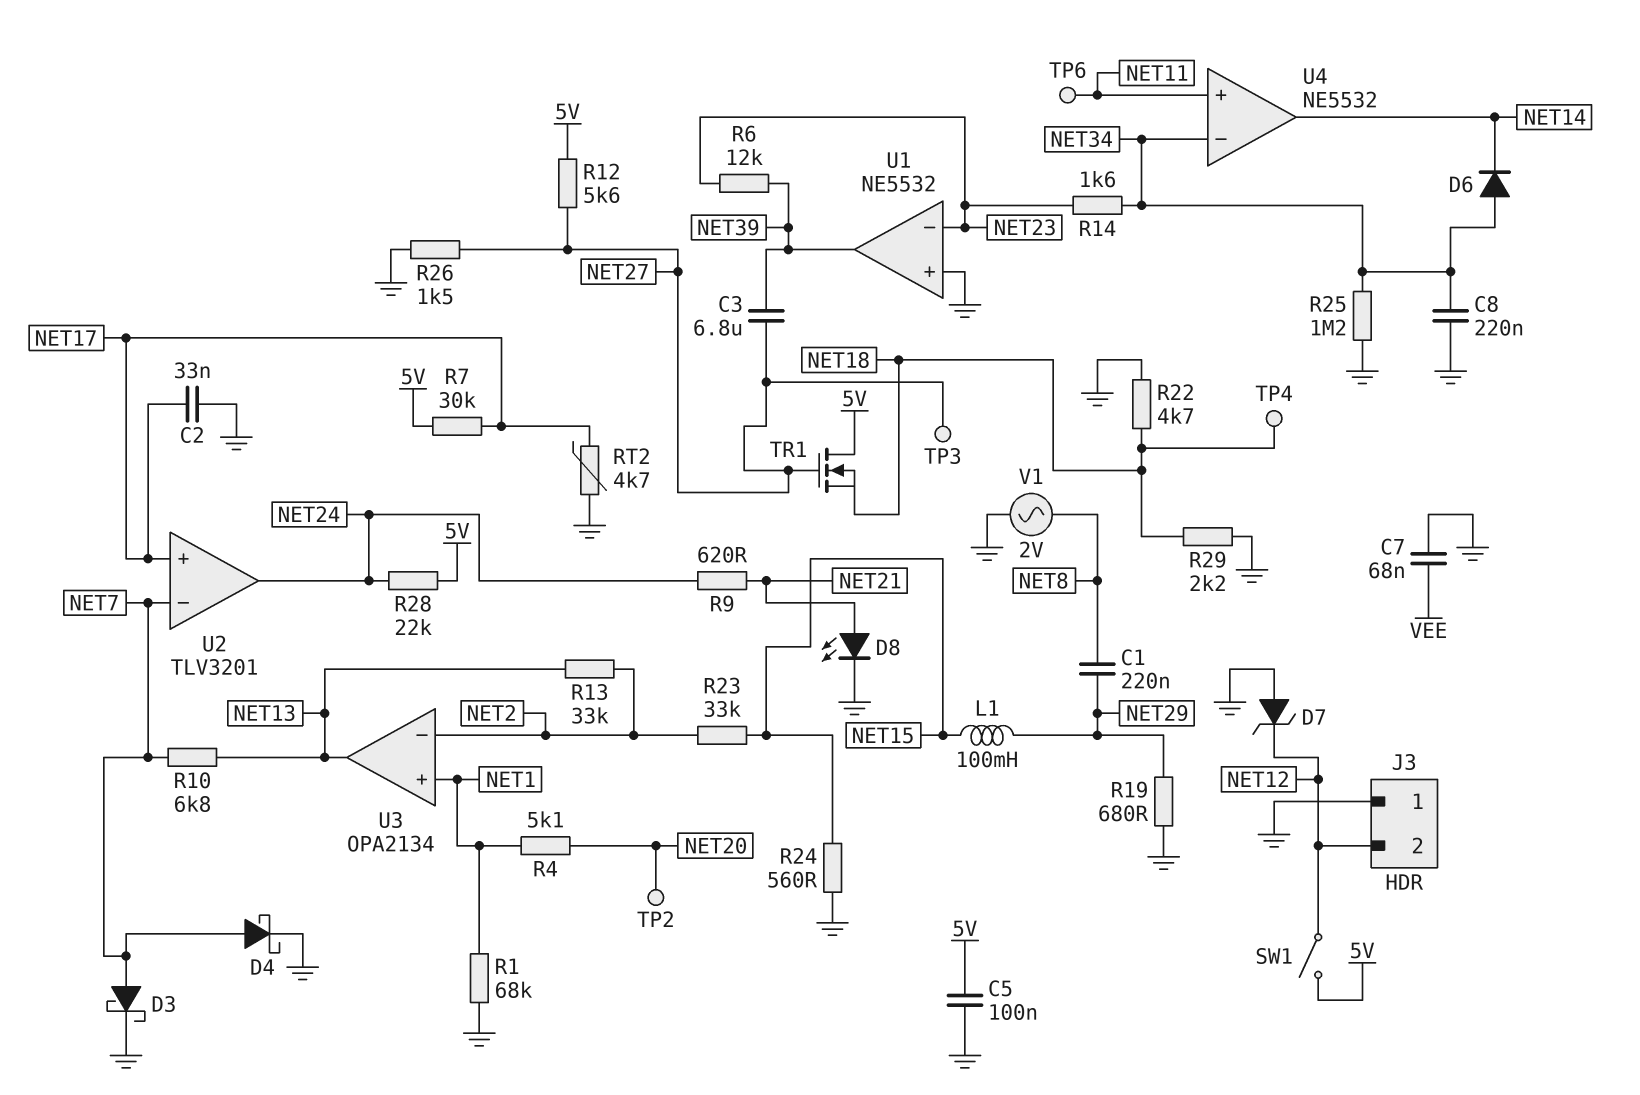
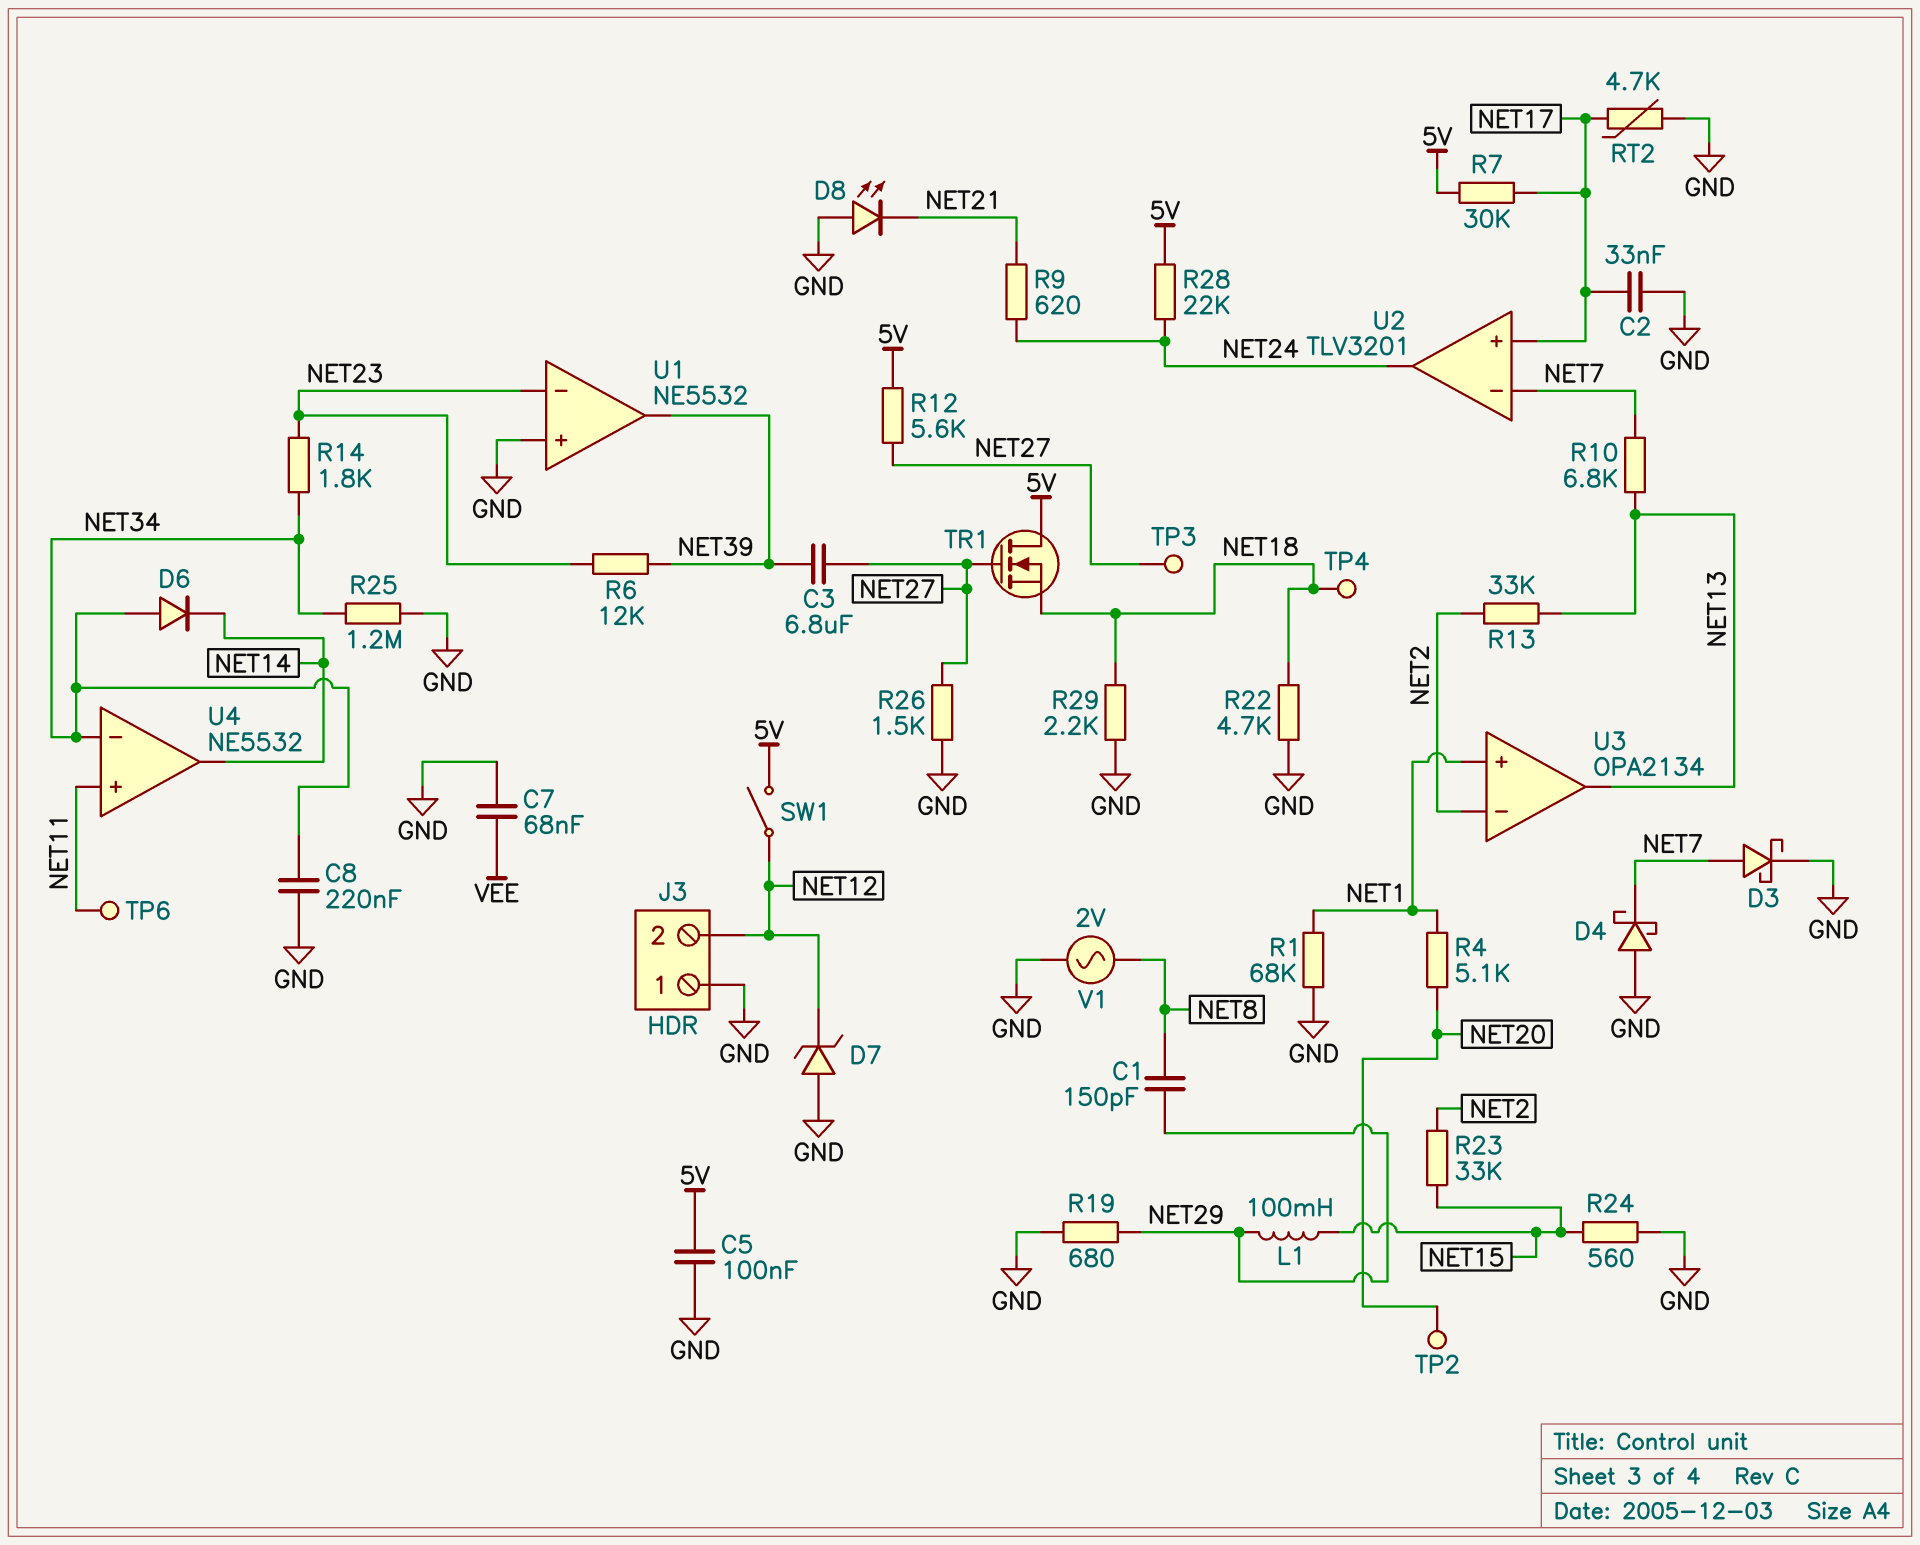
C1: 220nF (NET8, NET29) -> 150pF (NET8, NET29)
D4: schottky (A NET7, K GND) -> schottky (A GND, K NET7)
D8: LED (A NET21, K GND) -> LED (A GND, K NET21)
R14: 1.6k (NET23, NET34) -> 1.8k (NET23, NET34)

